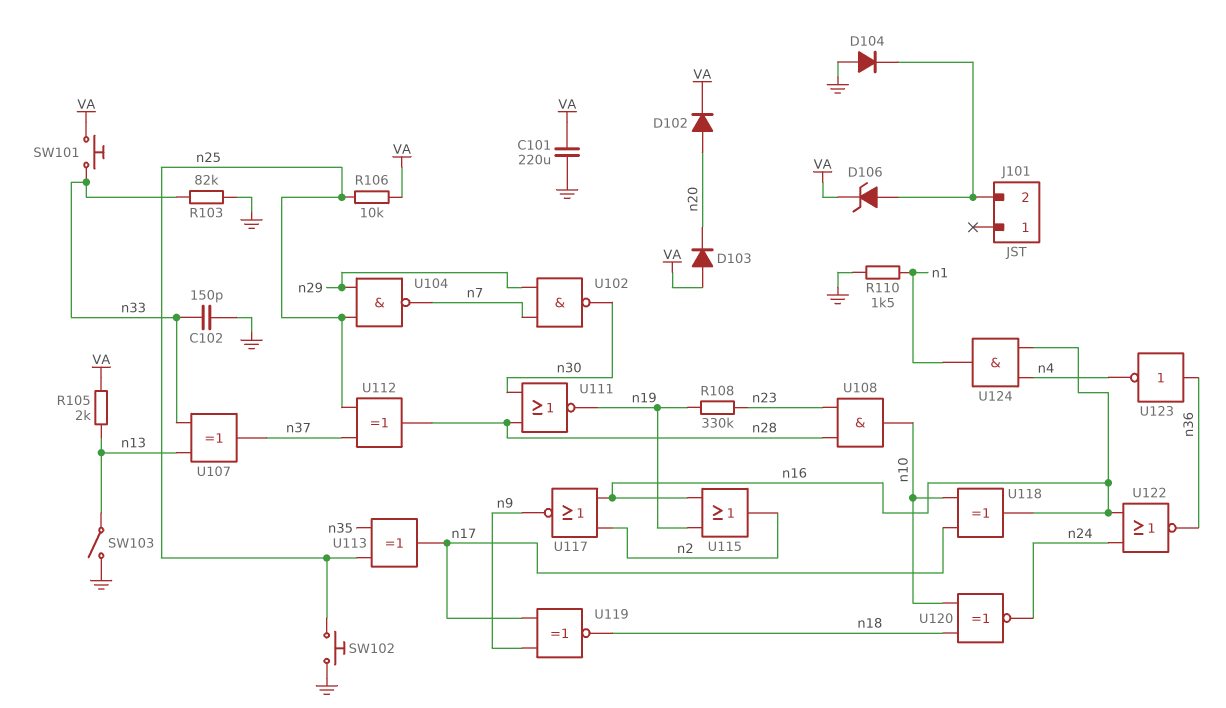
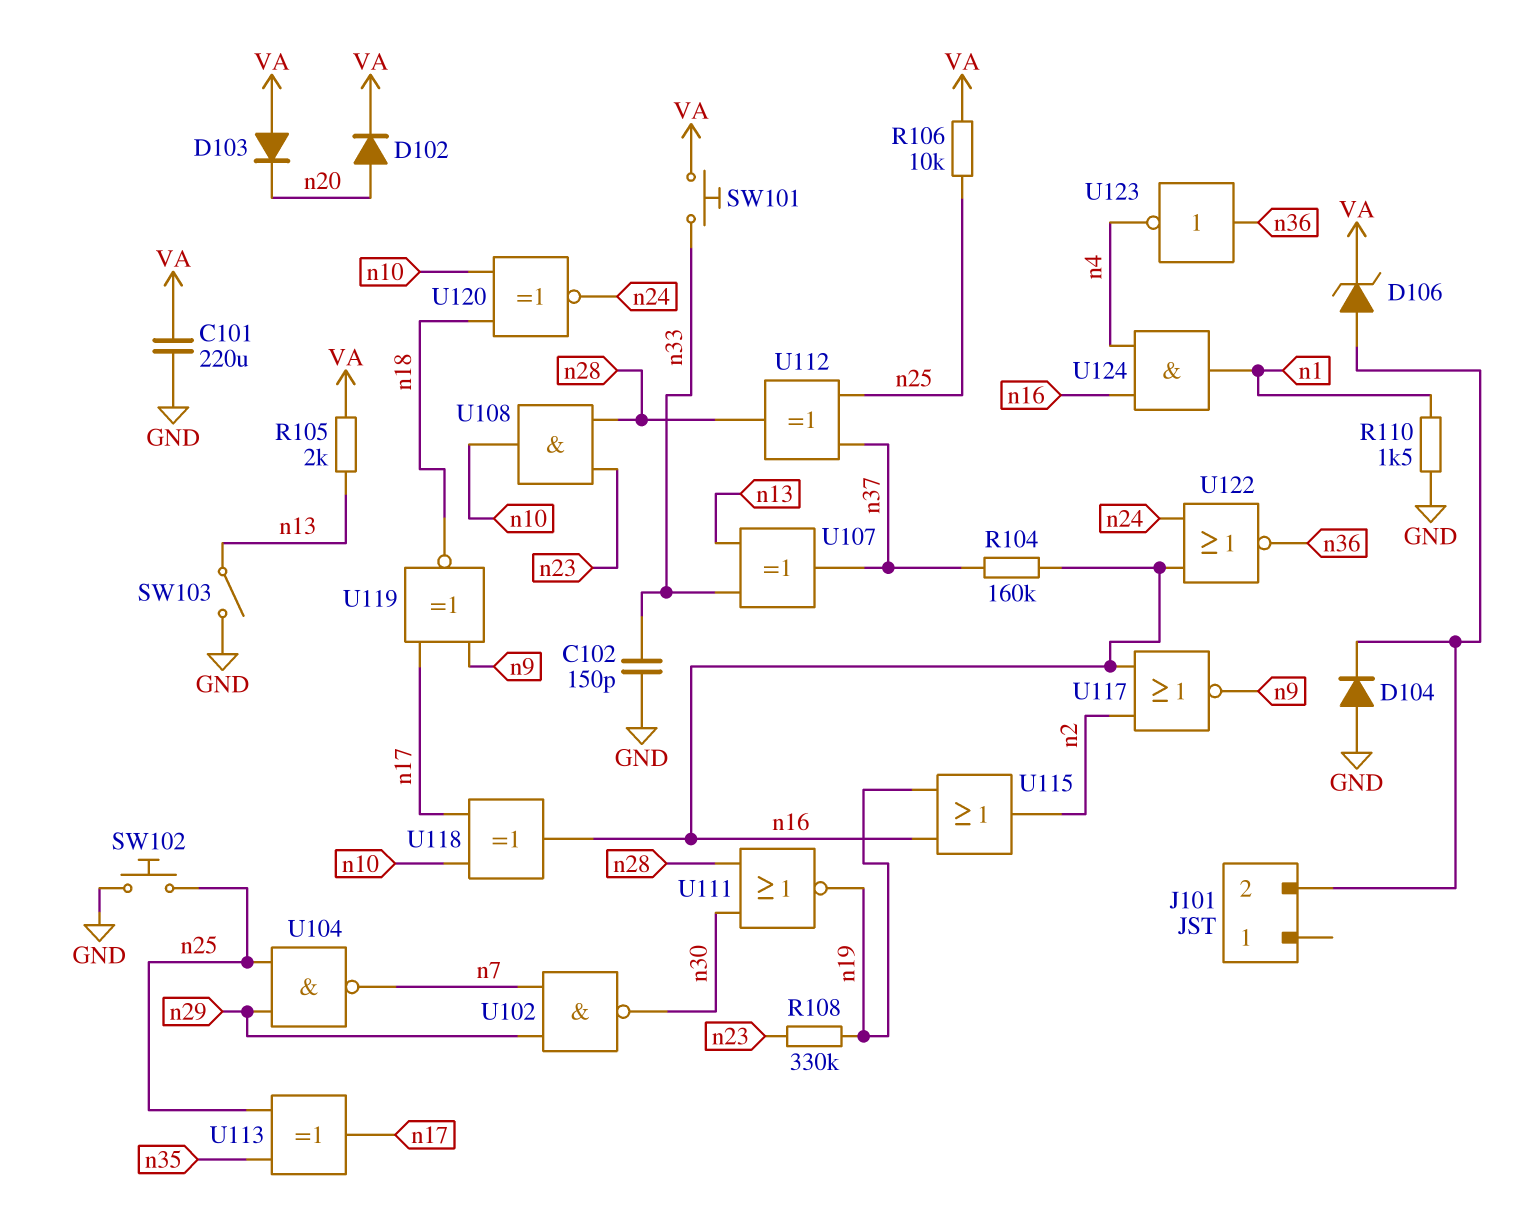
R103: 82k (GND, n33) -> none
R104: none -> 160k (n16, n37)

